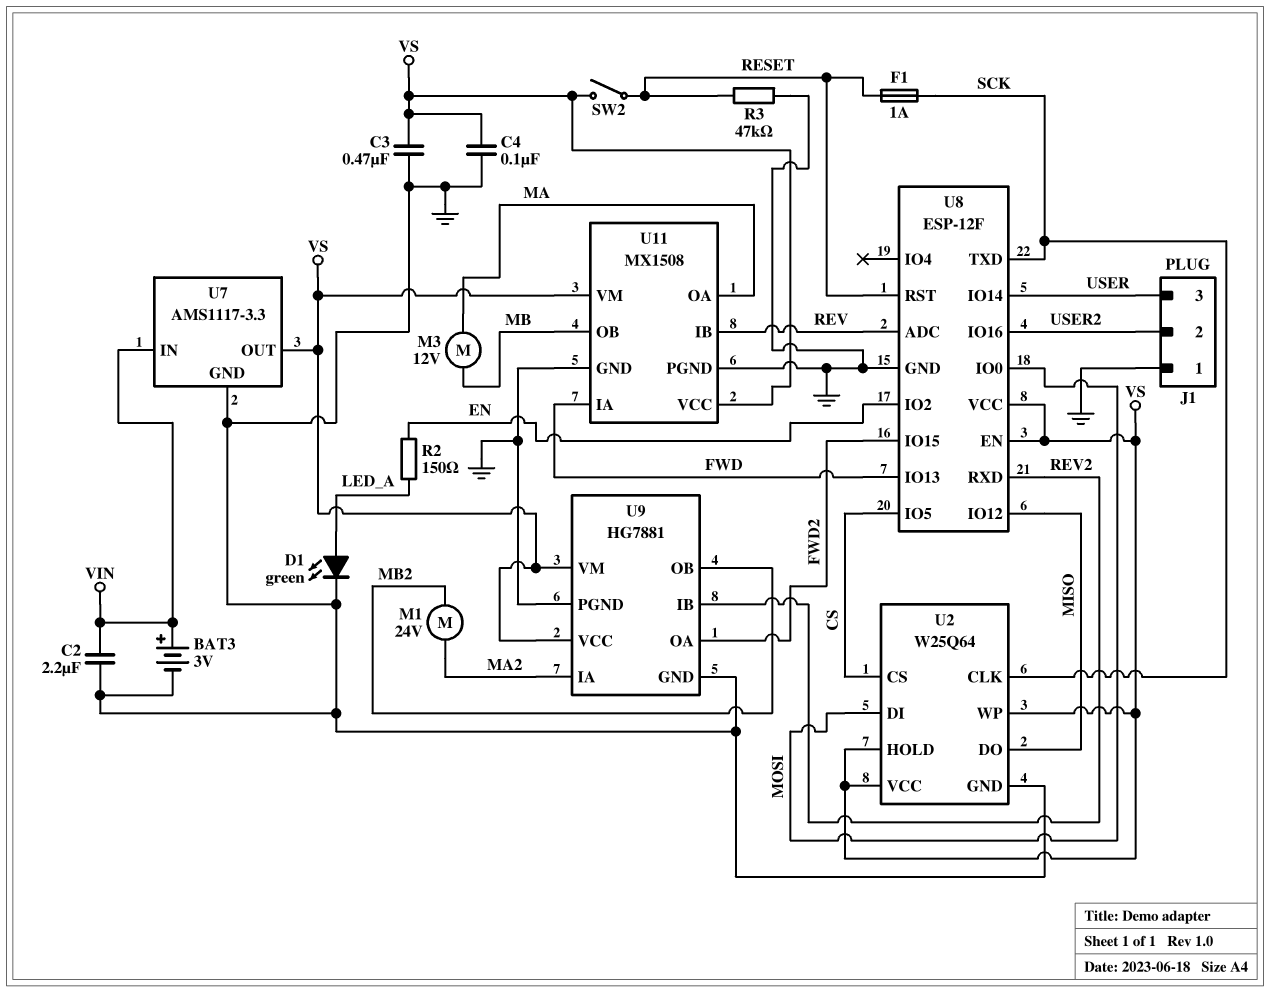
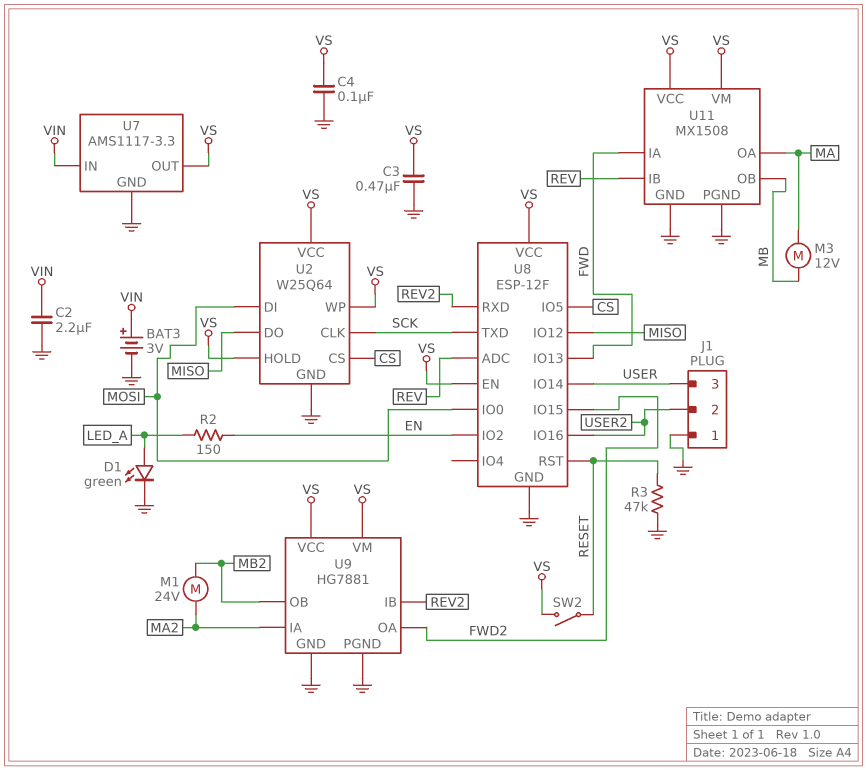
F1: 1A (RESET, SCK) -> none

